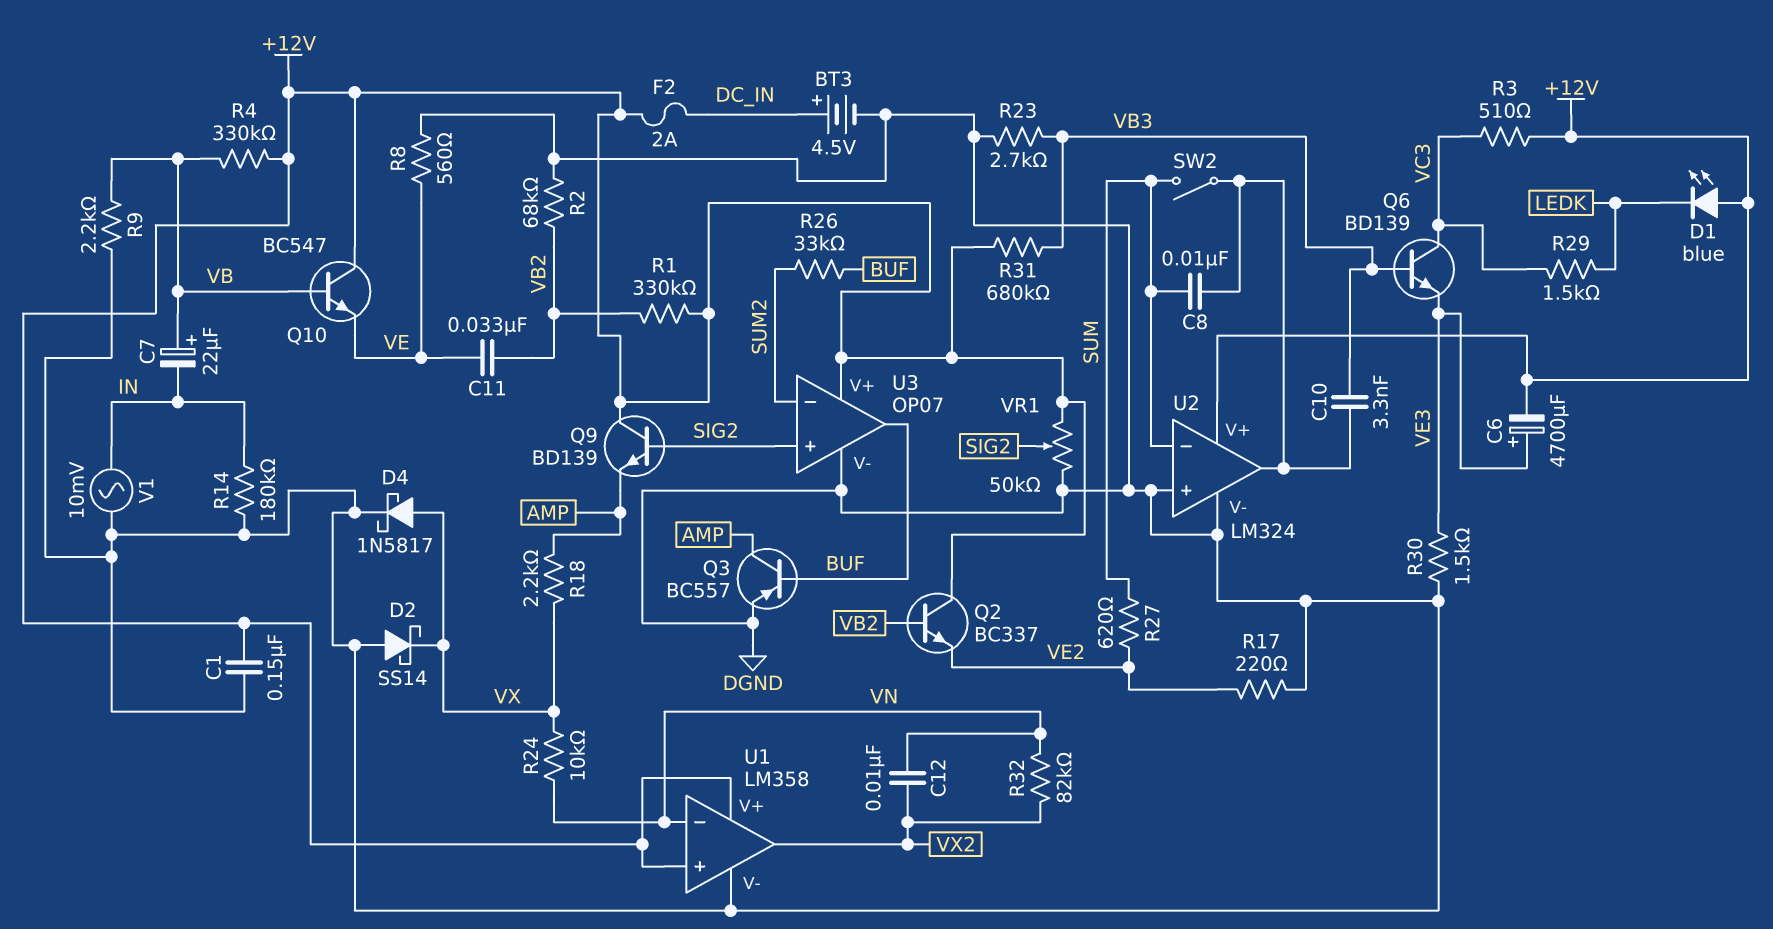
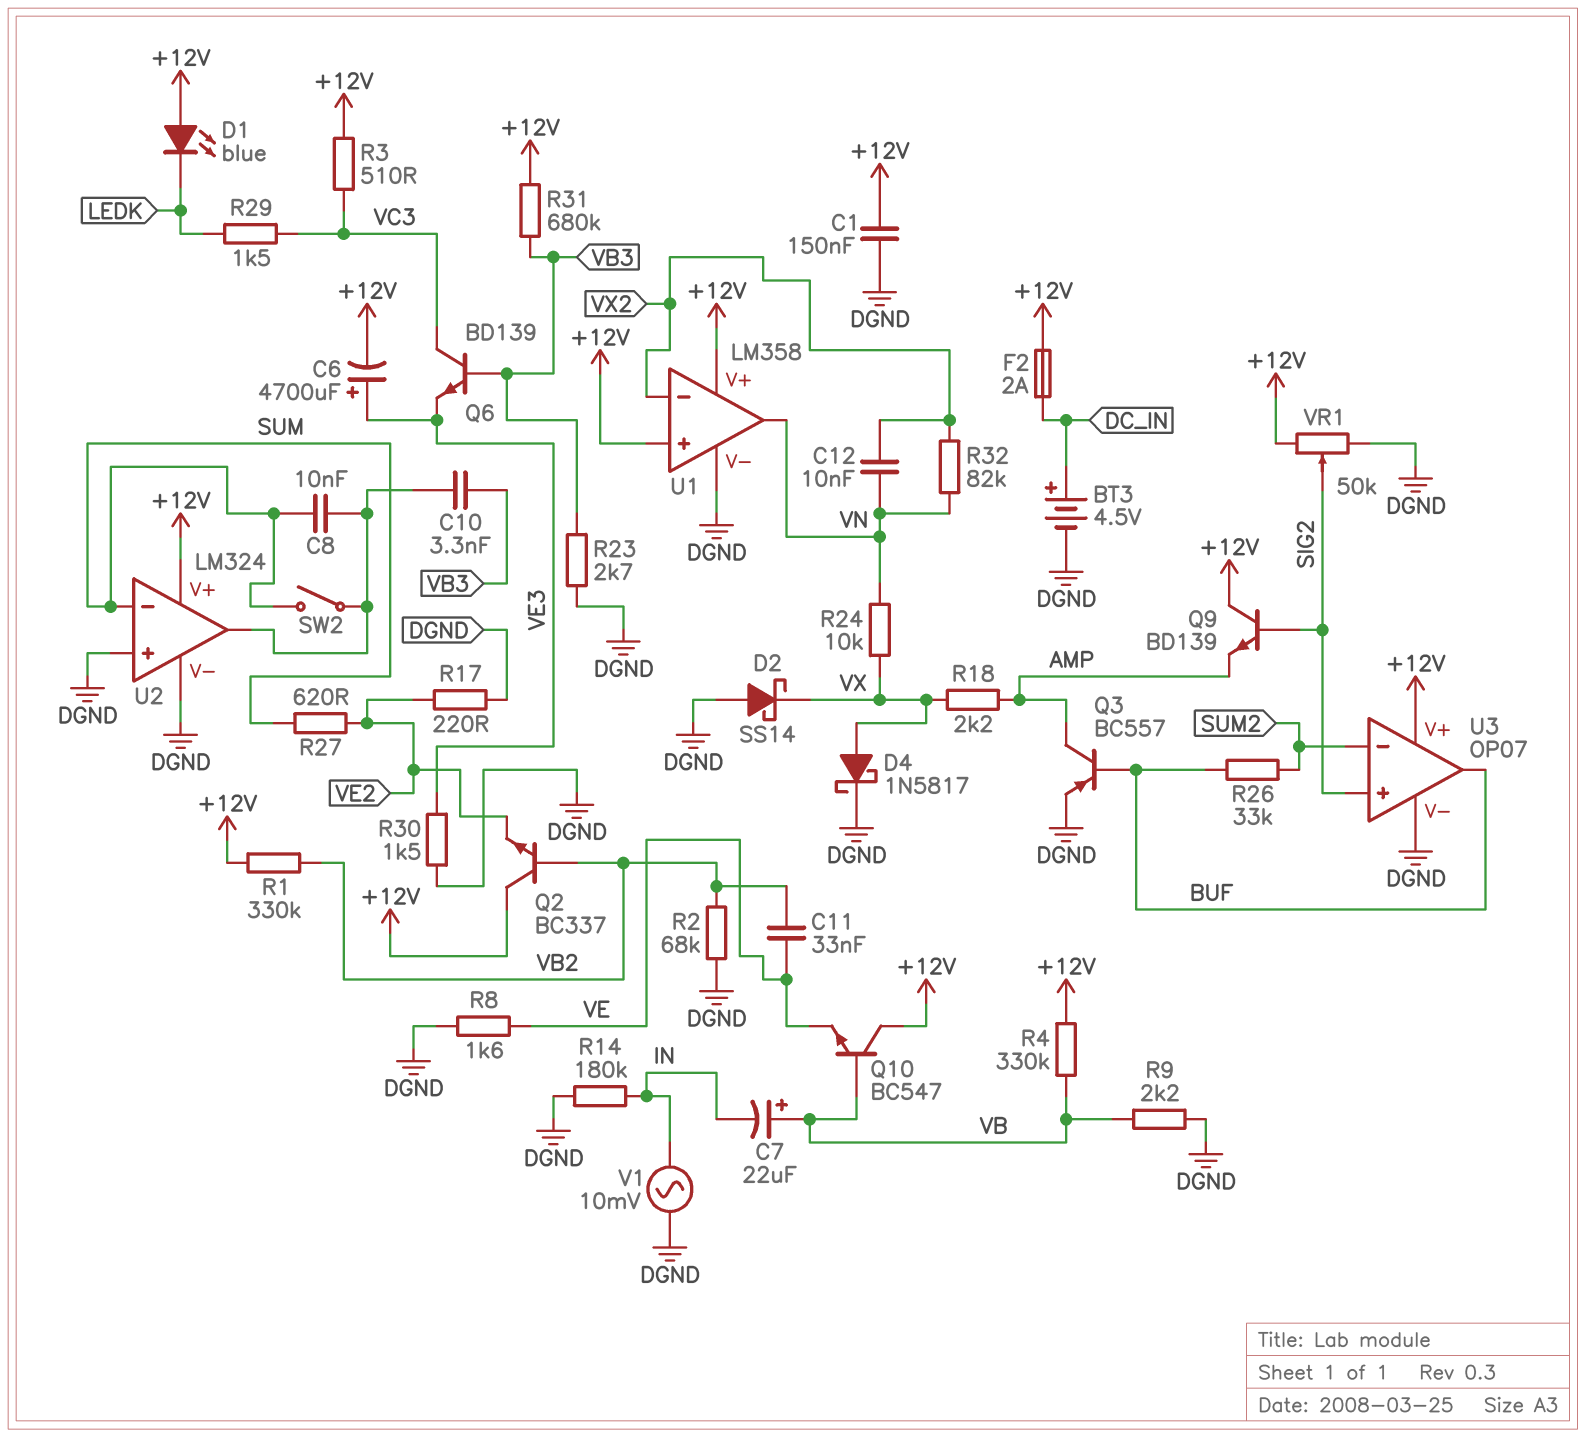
R8: 560 (DGND, VE) -> 1.6k (DGND, VE)
U1 pin in-: VN -> VX2
U1 pin out: VX2 -> VN

